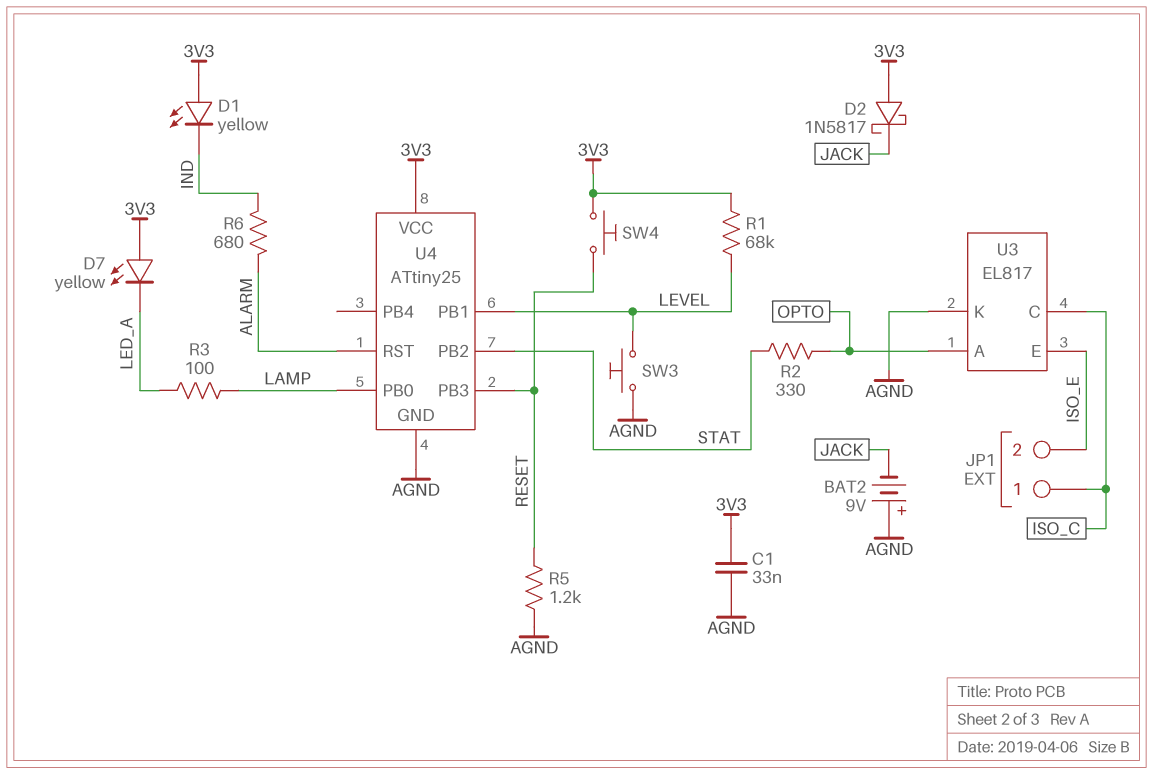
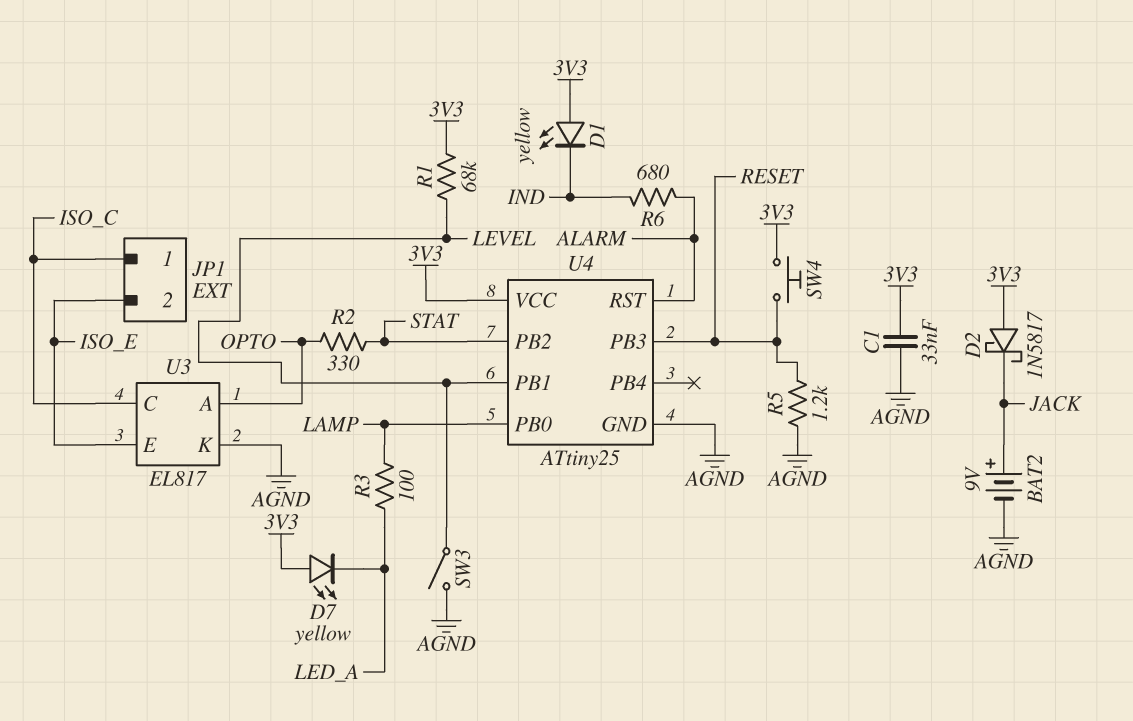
BAT2: 9V (plus AGND, minus JACK) -> 9V (plus JACK, minus AGND)
SW3: button (AGND, LEVEL) -> switch (AGND, LEVEL)

